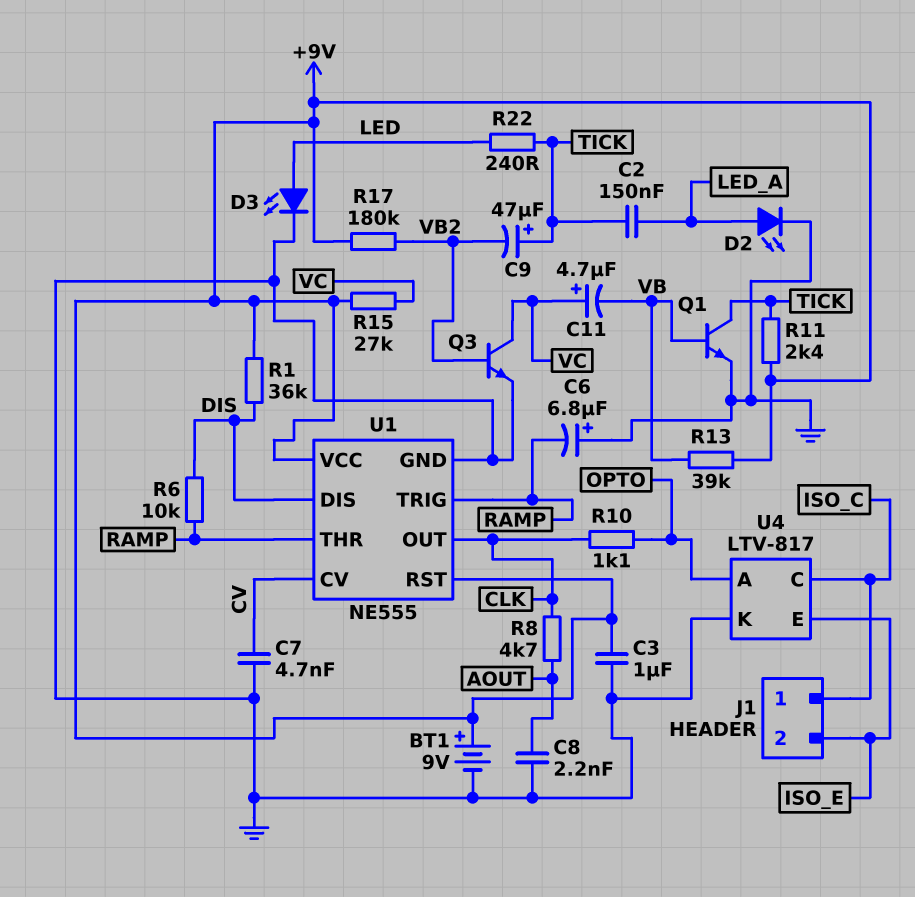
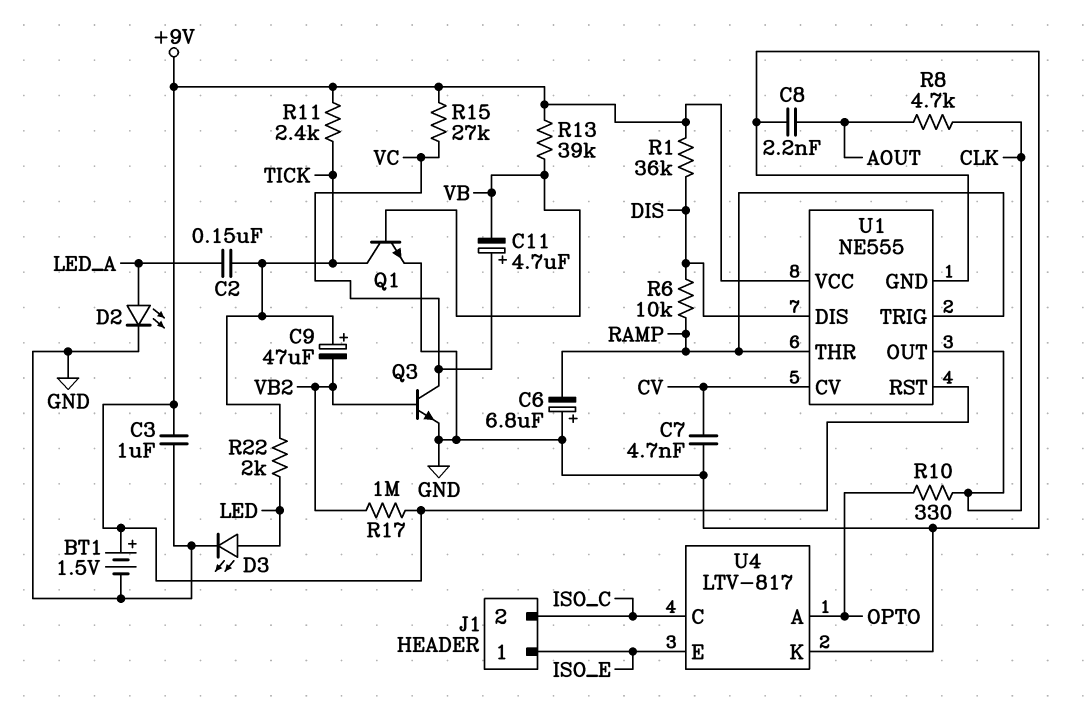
BT1: 9V (plus +9V, minus GND) -> 1.5V (plus +9V, minus GND)
J1 pin 1: ISO_C -> ISO_E
J1 pin 2: ISO_E -> ISO_C
R10: 1.1k (CLK, OPTO) -> 330 (CLK, OPTO)
R17: 180k (+9V, VB2) -> 1M (+9V, VB2)
R22: 240 (LED, TICK) -> 2k (LED, TICK)

